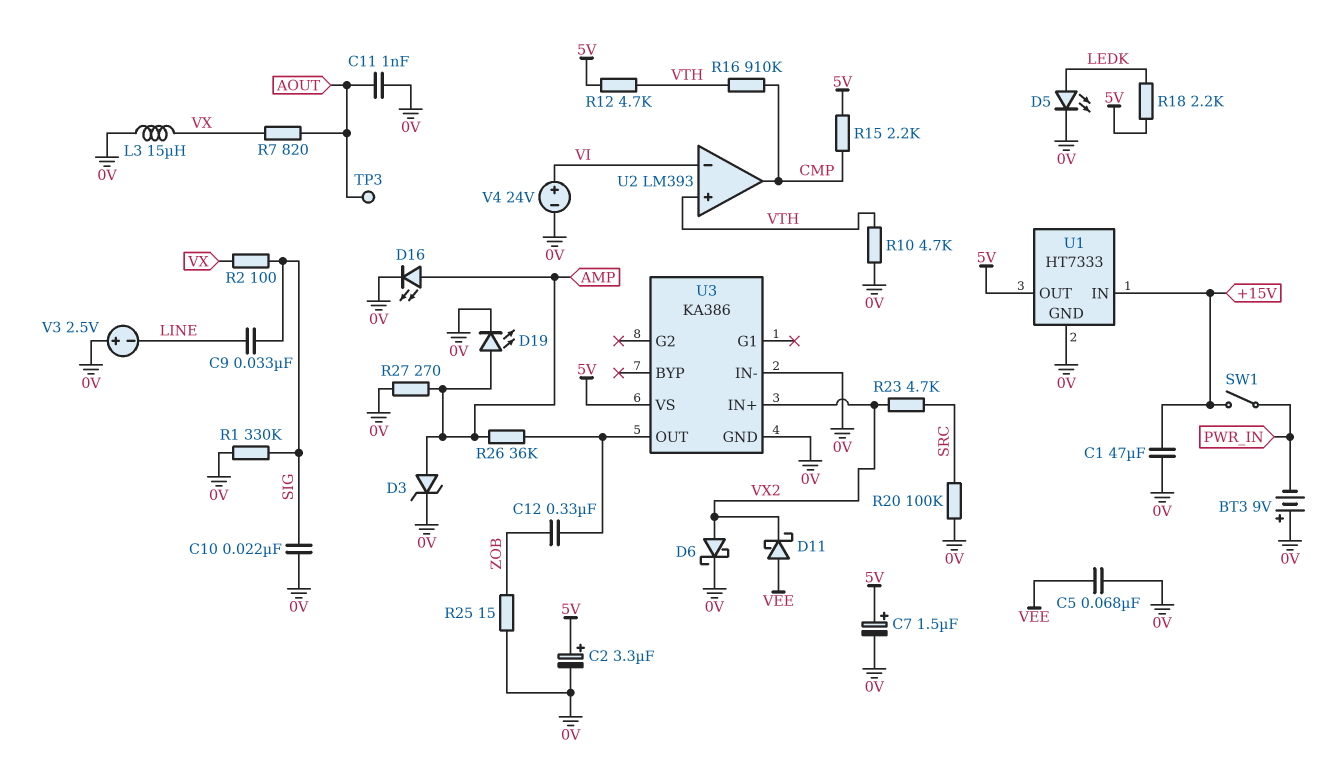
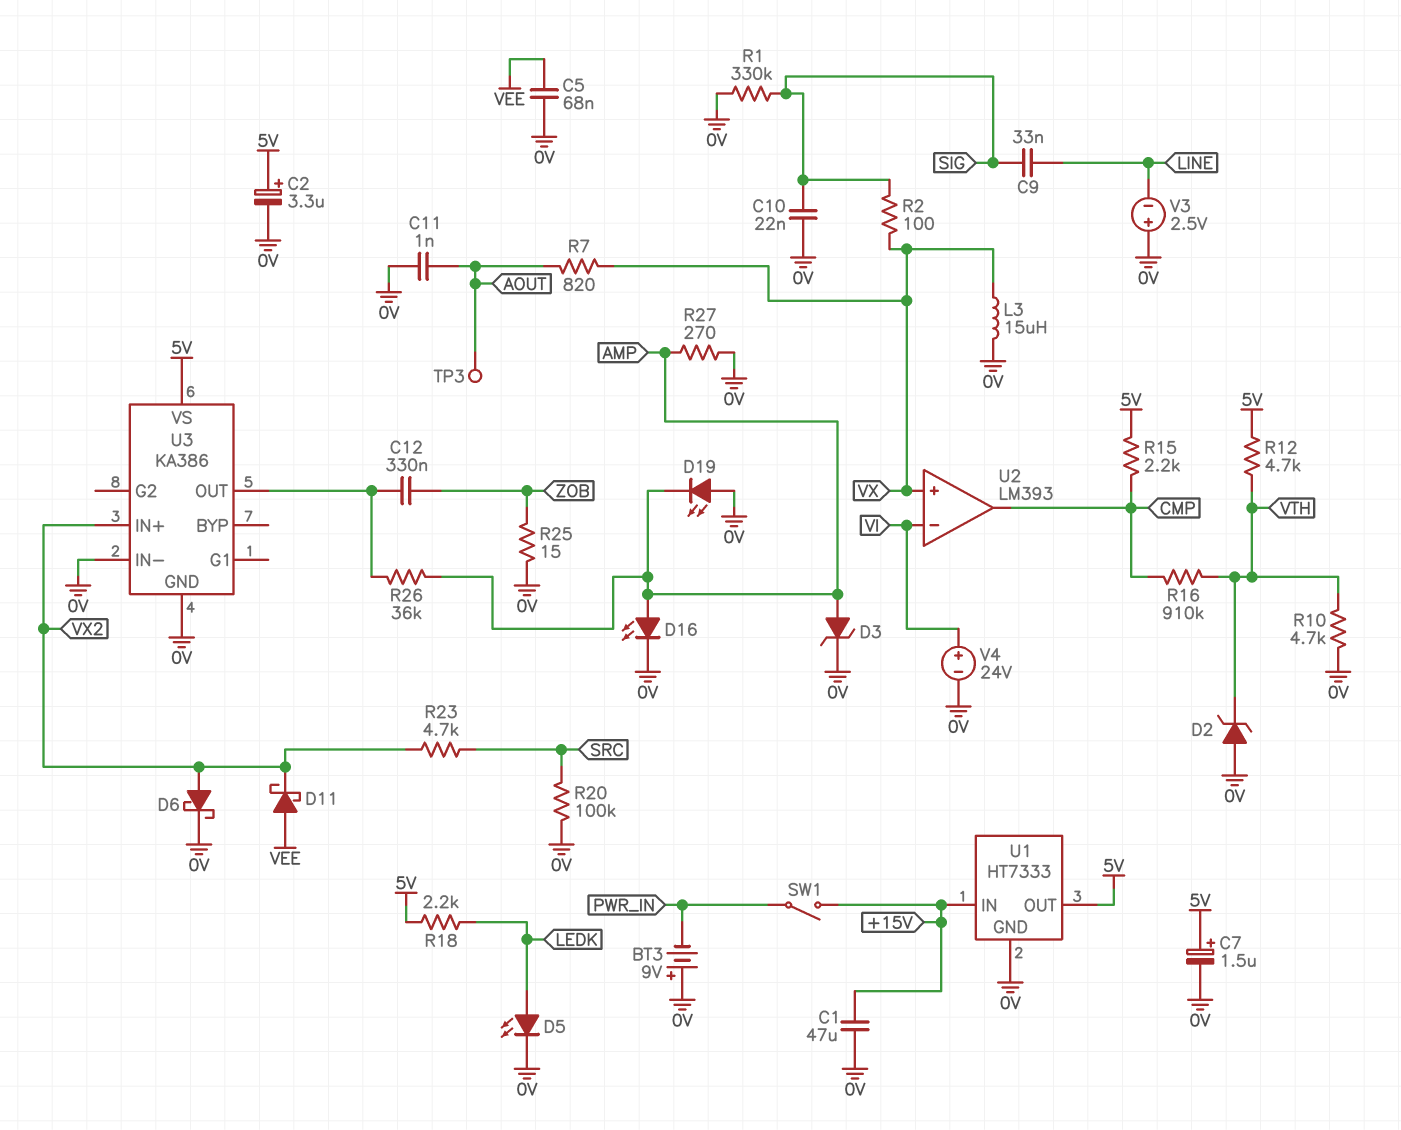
D2: none -> zener (A 0V, K VTH)
D19: LED (A AMP, K 0V) -> LED (A 0V, K AMP)
U2 pin in+: VTH -> VX

